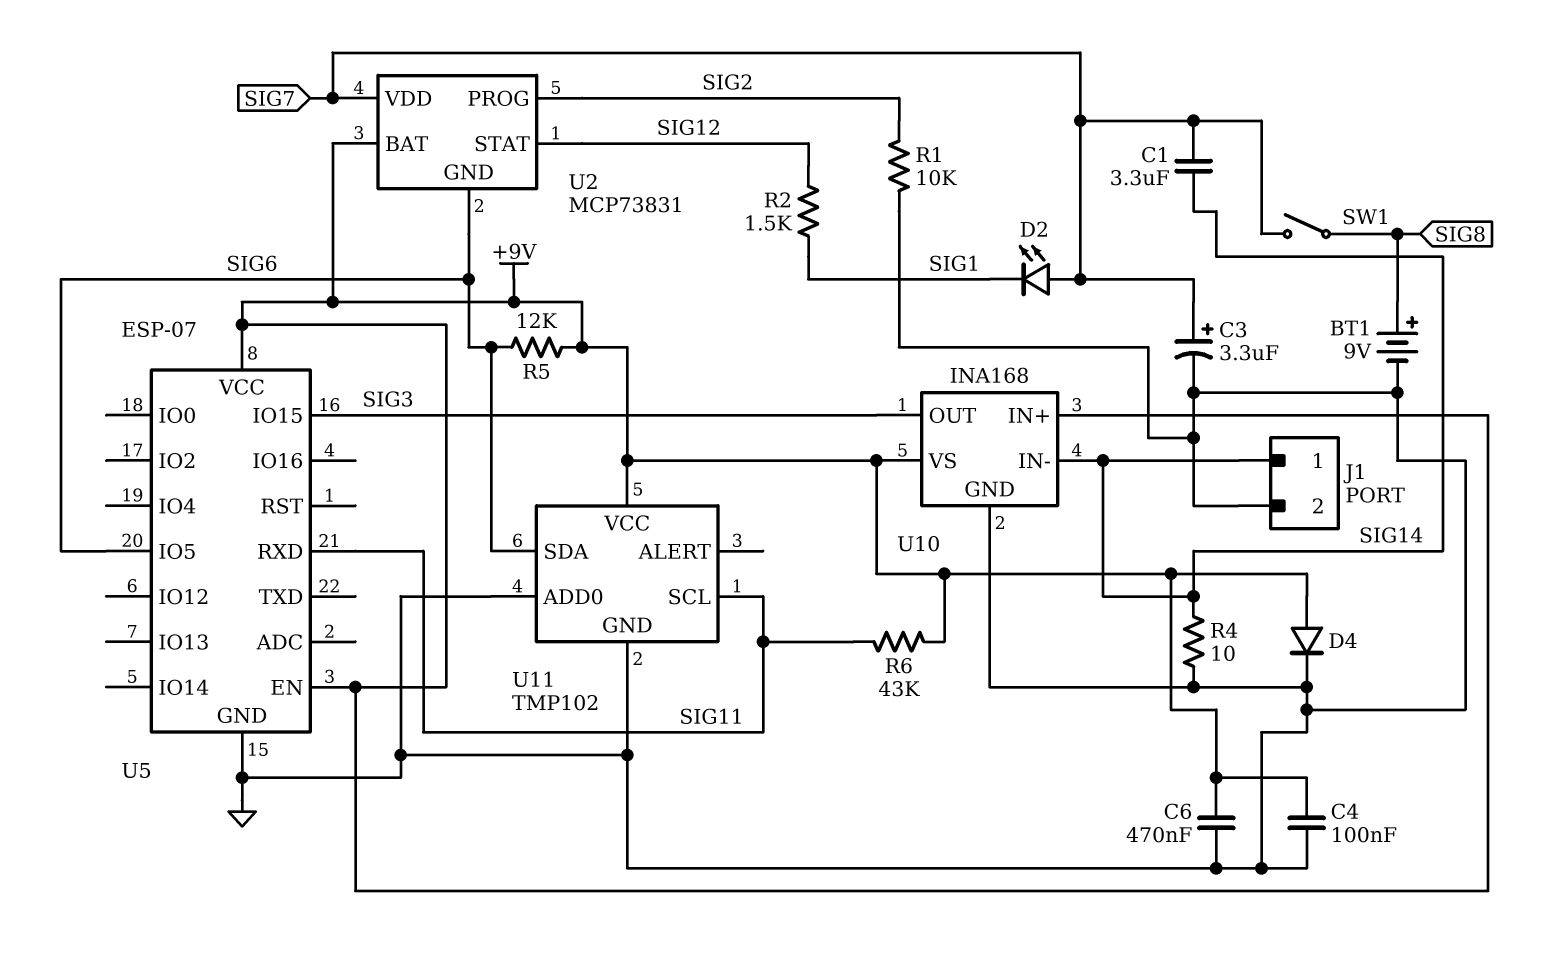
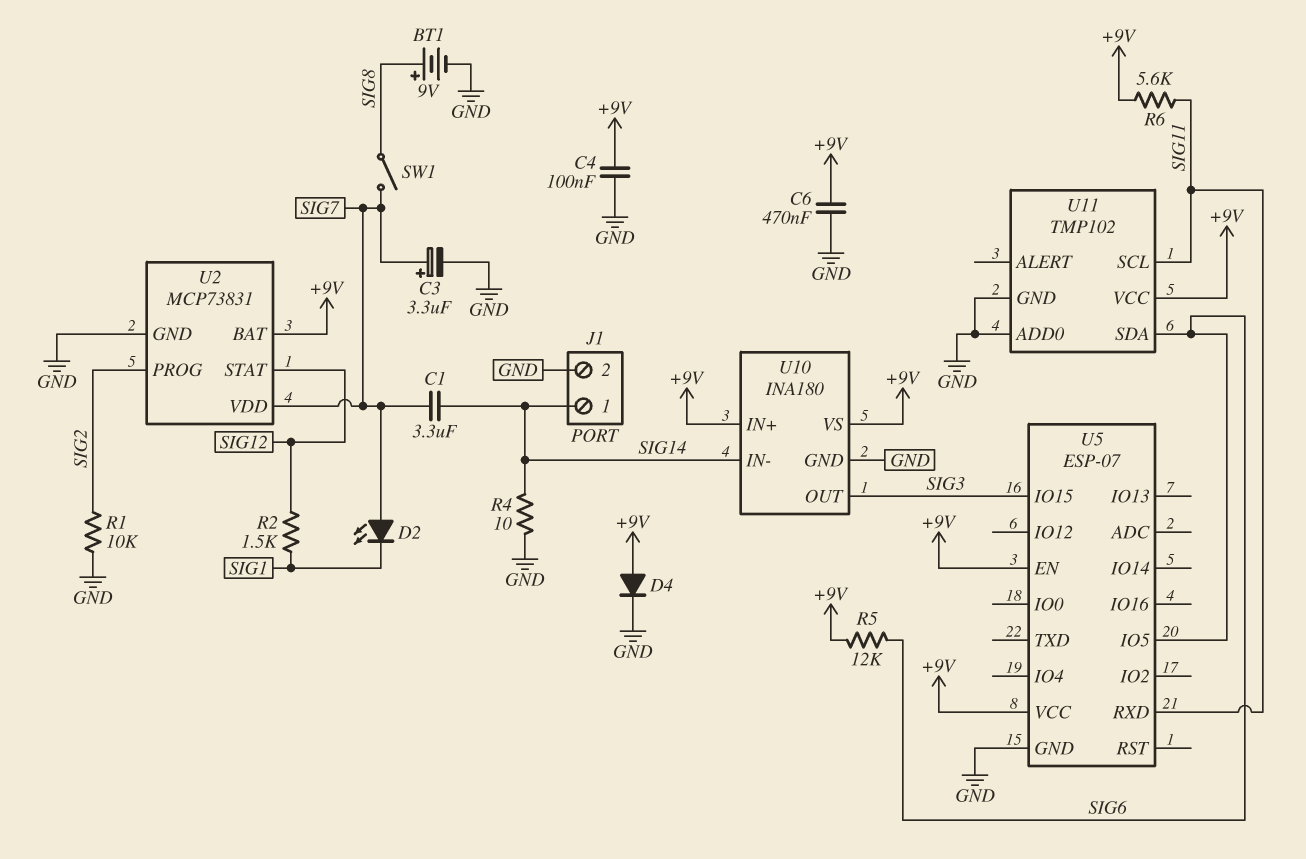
R6: 43k (+9V, SIG11) -> 5.6k (+9V, SIG11)
U2 pin GND: SIG6 -> GND
U10: INA168 -> INA180

